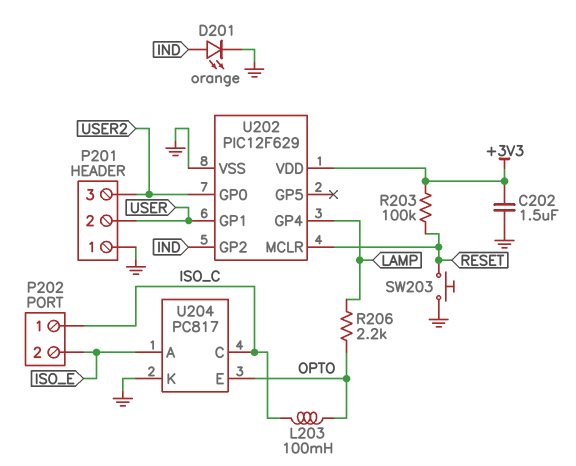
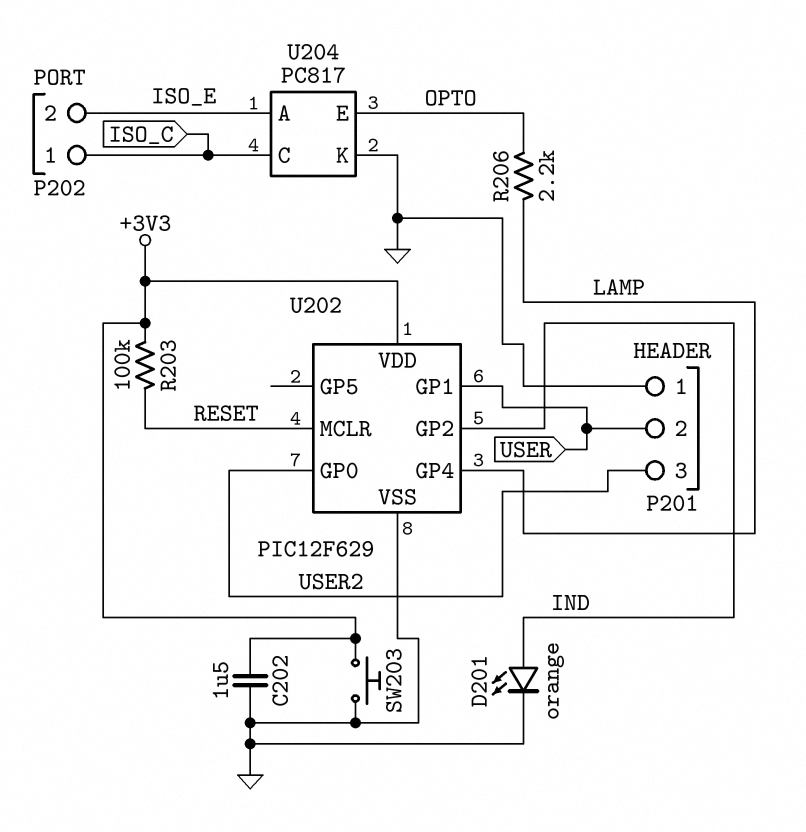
L203: 100mH (ISO_C, OPTO) -> none
SW203: button (GND, RESET) -> button (+3V3, GND)

